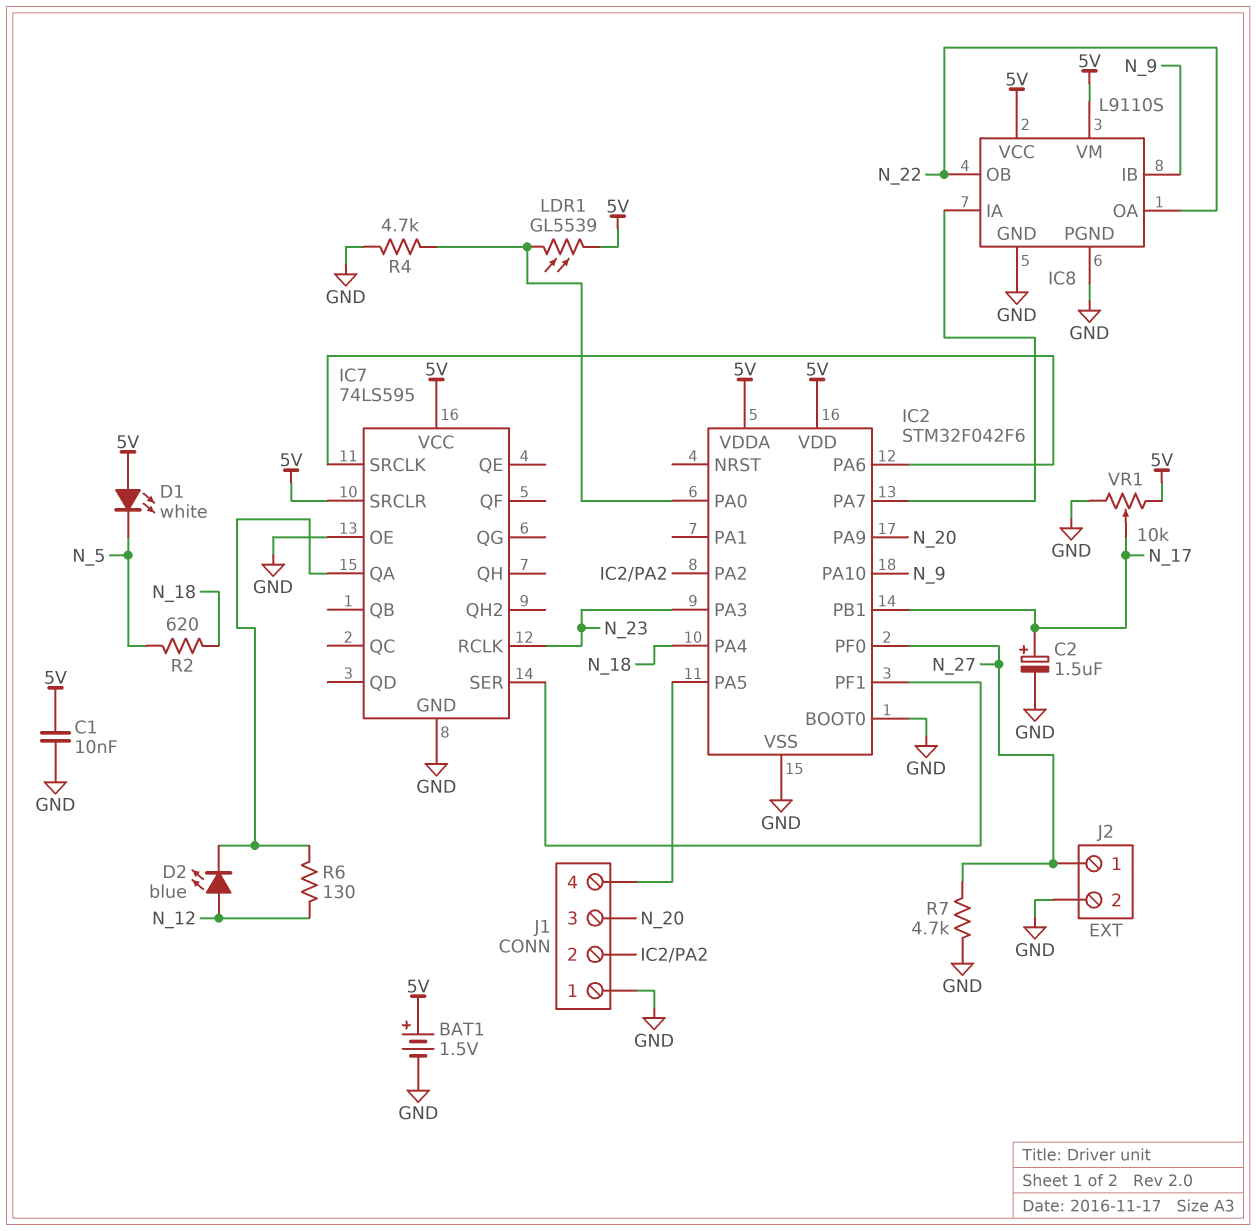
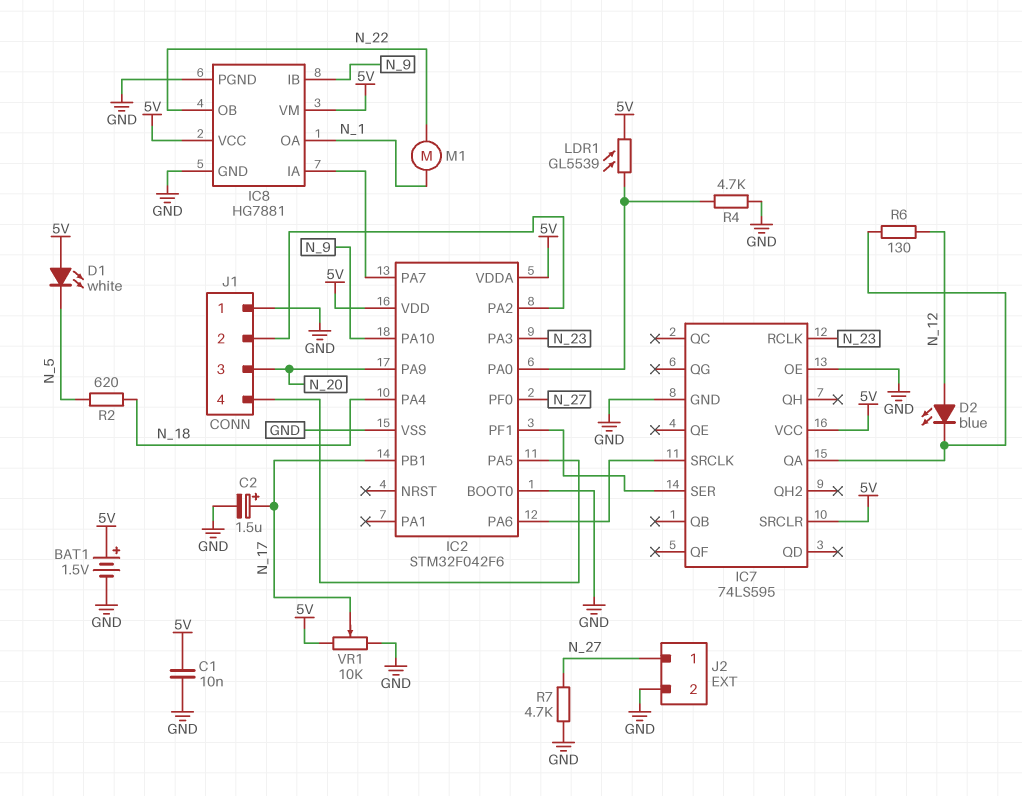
IC8: L9110S -> HG7881
IC8 pin OA: N_22 -> N_1
M1: none -> motor (N_1, N_22)

